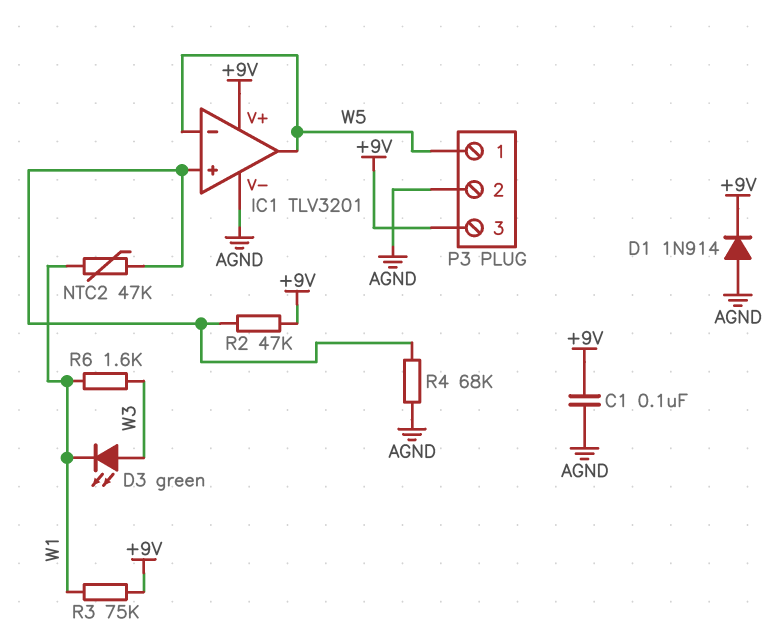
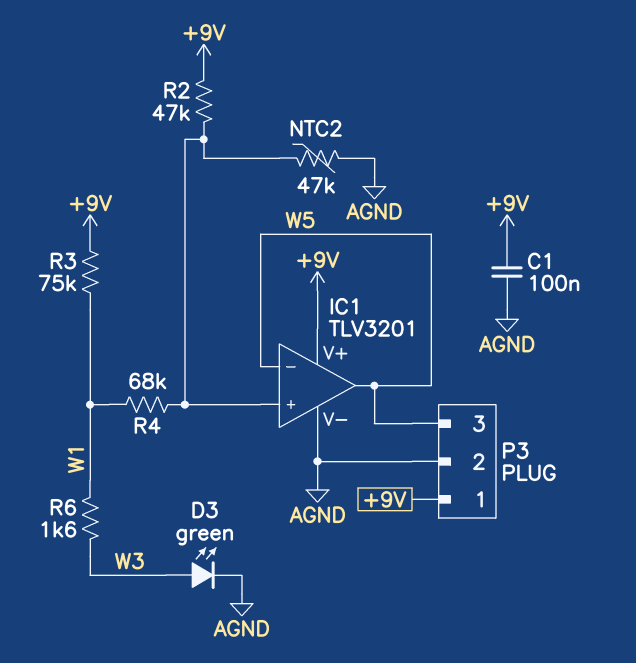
D1: diode 1N914 (A AGND, K +9V) -> none
D3: LED green (A W3, K W1) -> LED green (A W3, K AGND)
NTC2: 47k (IC1/in+, W1) -> 47k (AGND, IC1/in+)
P3 pin 1: W5 -> +9V
P3 pin 3: +9V -> W5
R4: 68k (AGND, IC1/in+) -> 68k (IC1/in+, W1)

